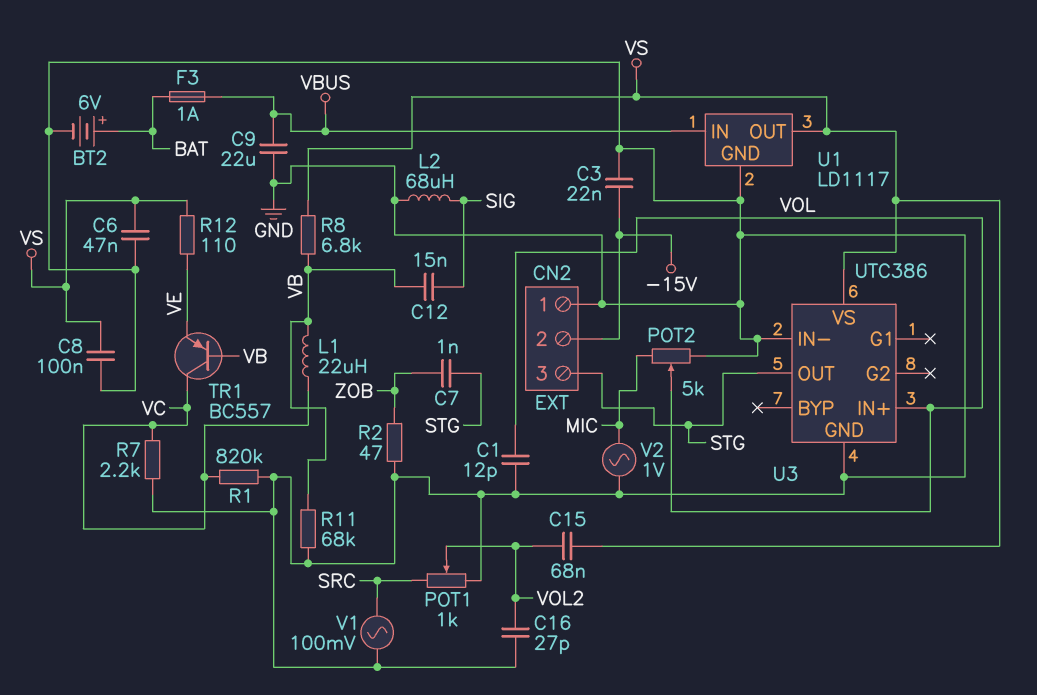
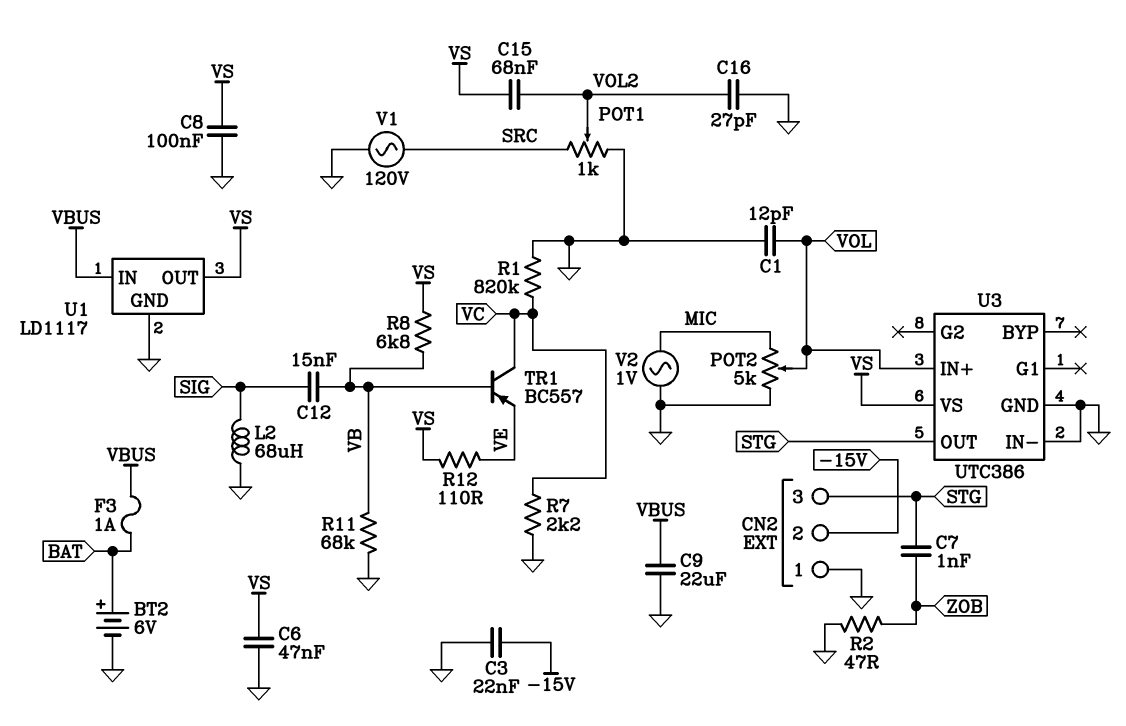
L1: 22uH (VB, VC) -> none
V1: AC 100mV (GND, SRC) -> AC 120V (GND, SRC)

